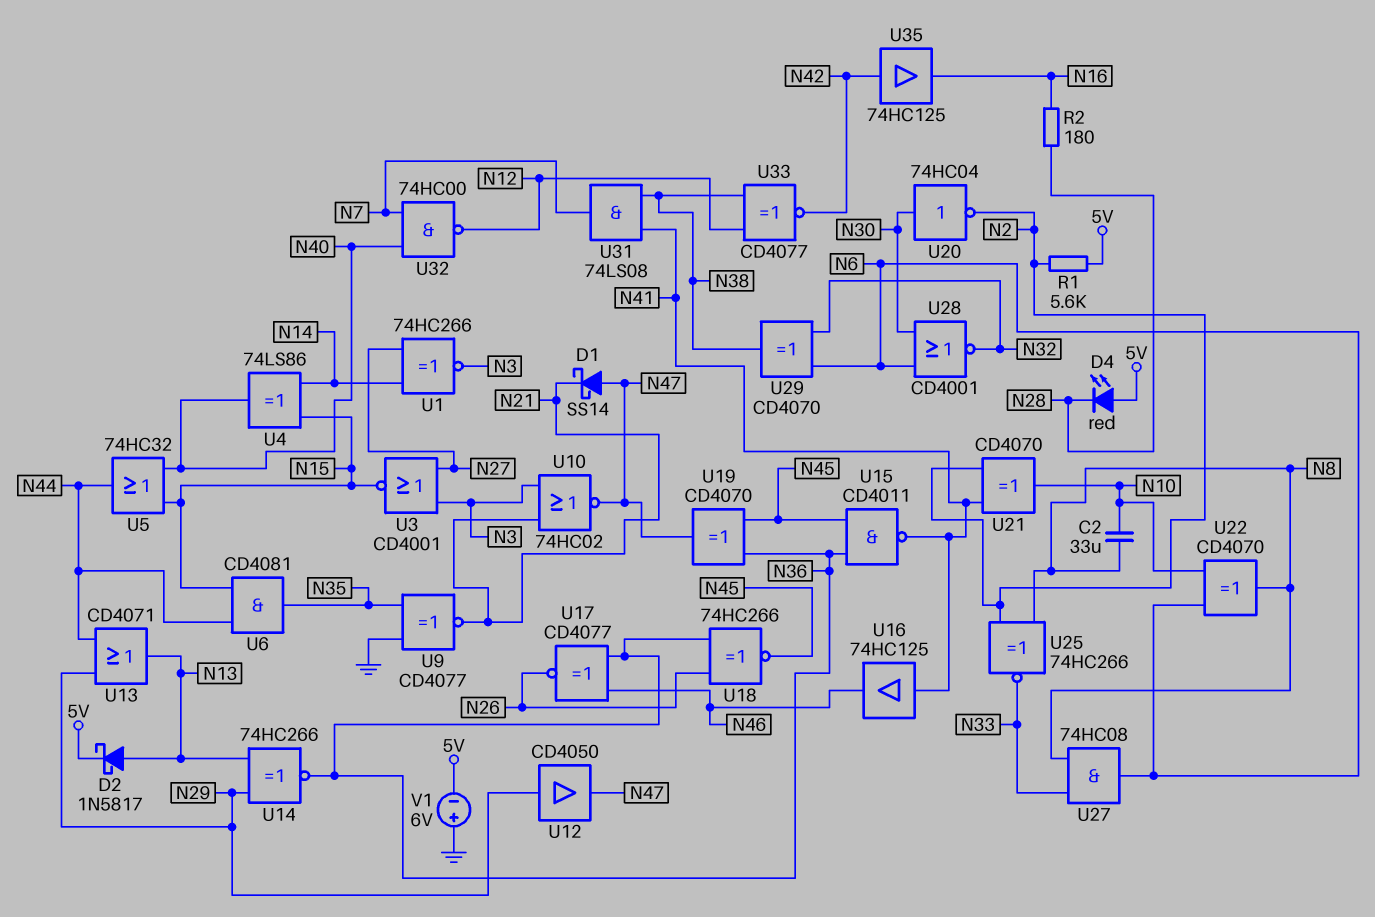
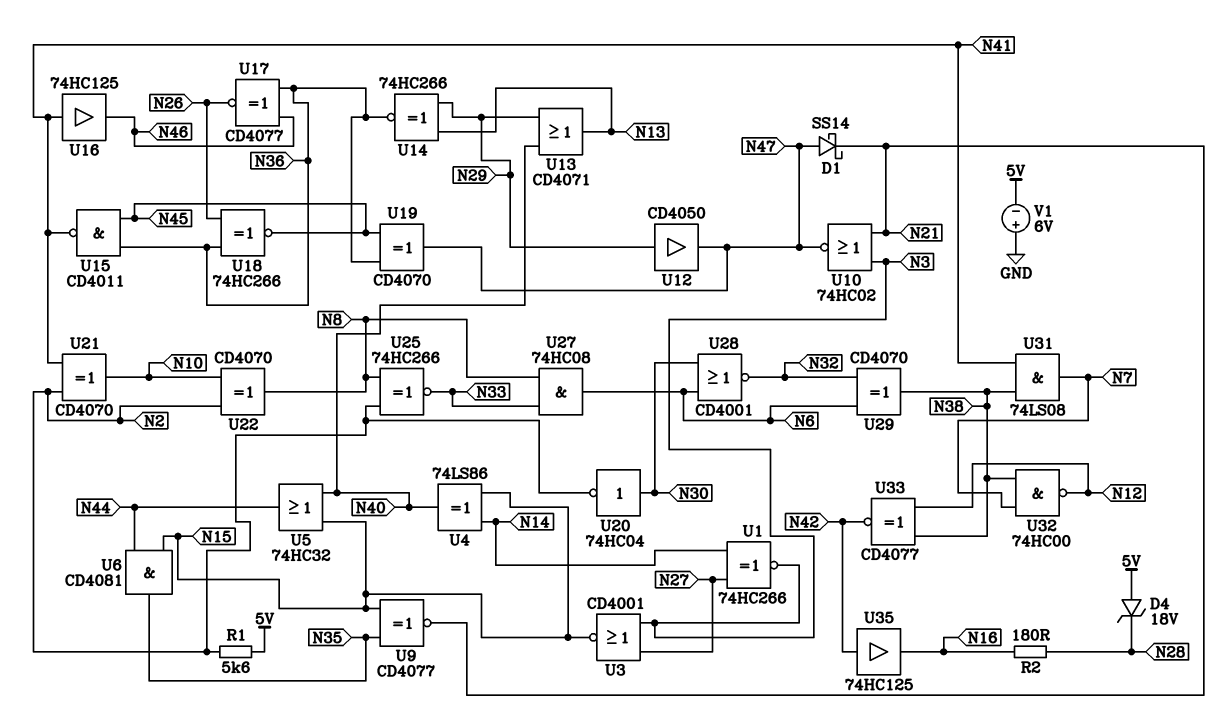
C2: 33uF (N8, N10) -> none
D2: schottky 1N5817 (A N13, K 5V) -> none
D4: LED red (A 5V, K N28) -> zener 18V (A 5V, K N28)
U9: XNOR CD4077 (in GND, in N35, out N21) -> XNOR CD4077 (in N15, in N35, out N21)
U13: OR CD4071 (in N29, in N44, out N13) -> OR CD4071 (in N29, in N40, out N13)
U22: XOR CD4070 (in N6, in N10, out N8) -> XOR CD4070 (in N2, in N10, out N8)
U32: NAND 74HC00 (in N7, in N40, out N12) -> NAND 74HC00 (in N7, in N38, out N12)

